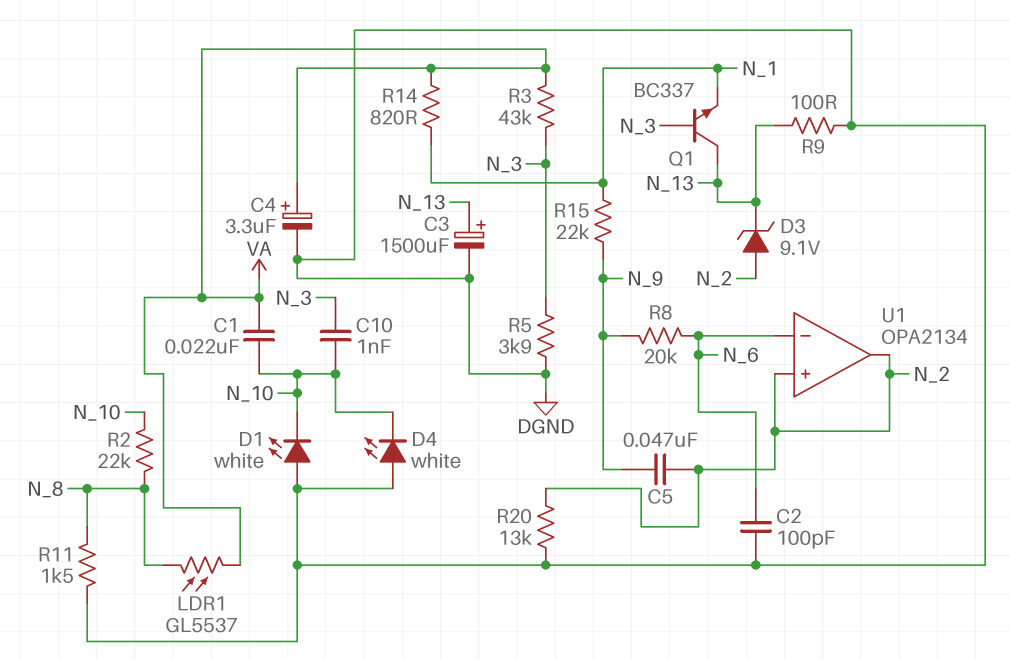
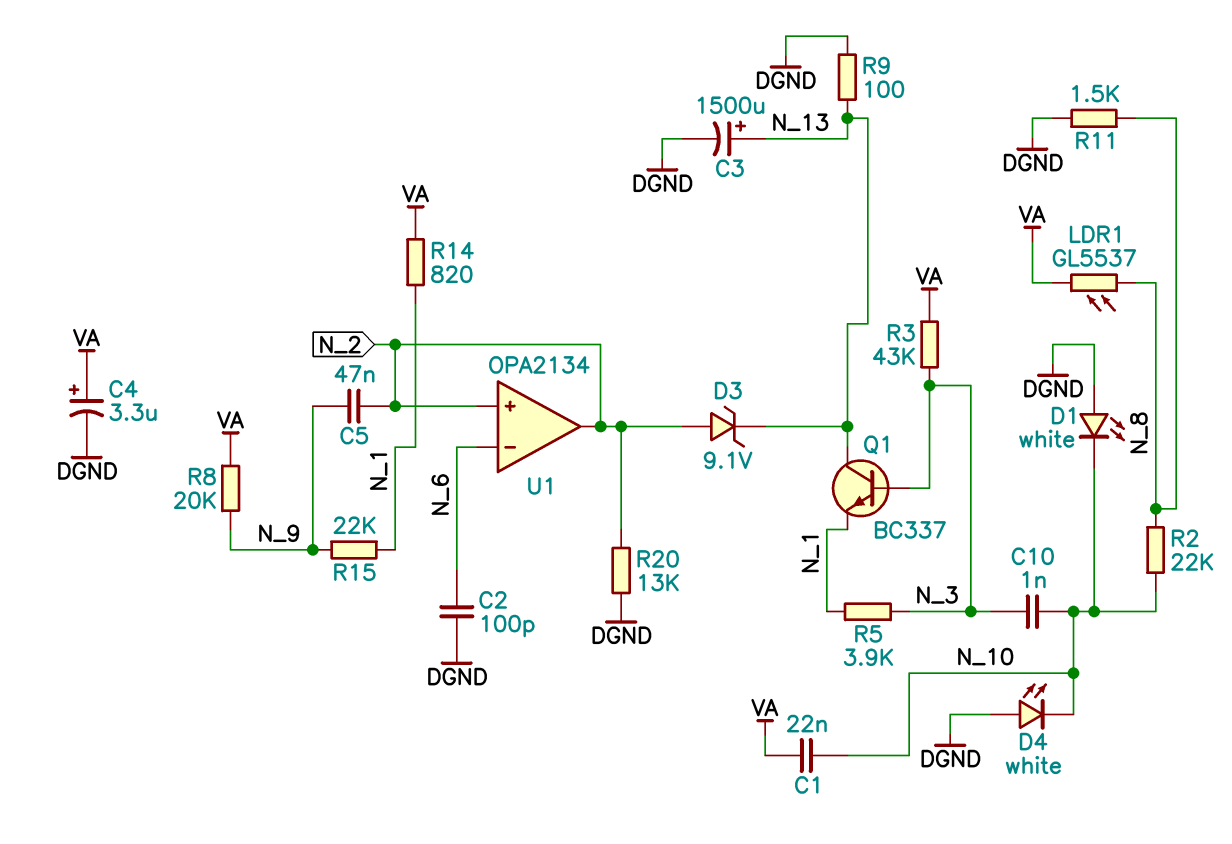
R5: 3.9k (DGND, N_3) -> 3.9k (N_1, N_3)
R8: 20k (N_6, N_9) -> 20k (N_9, VA)

